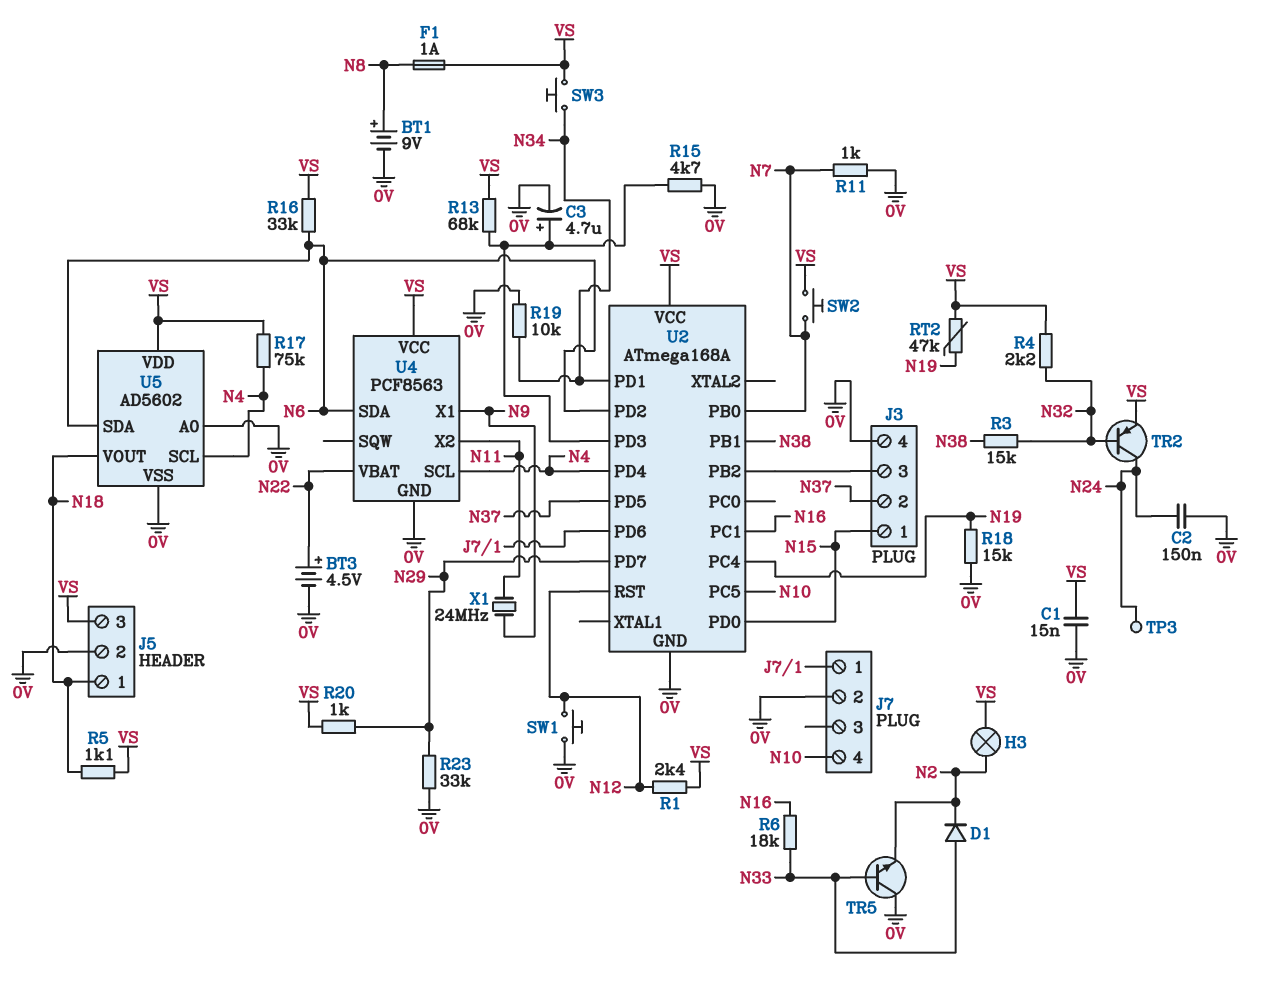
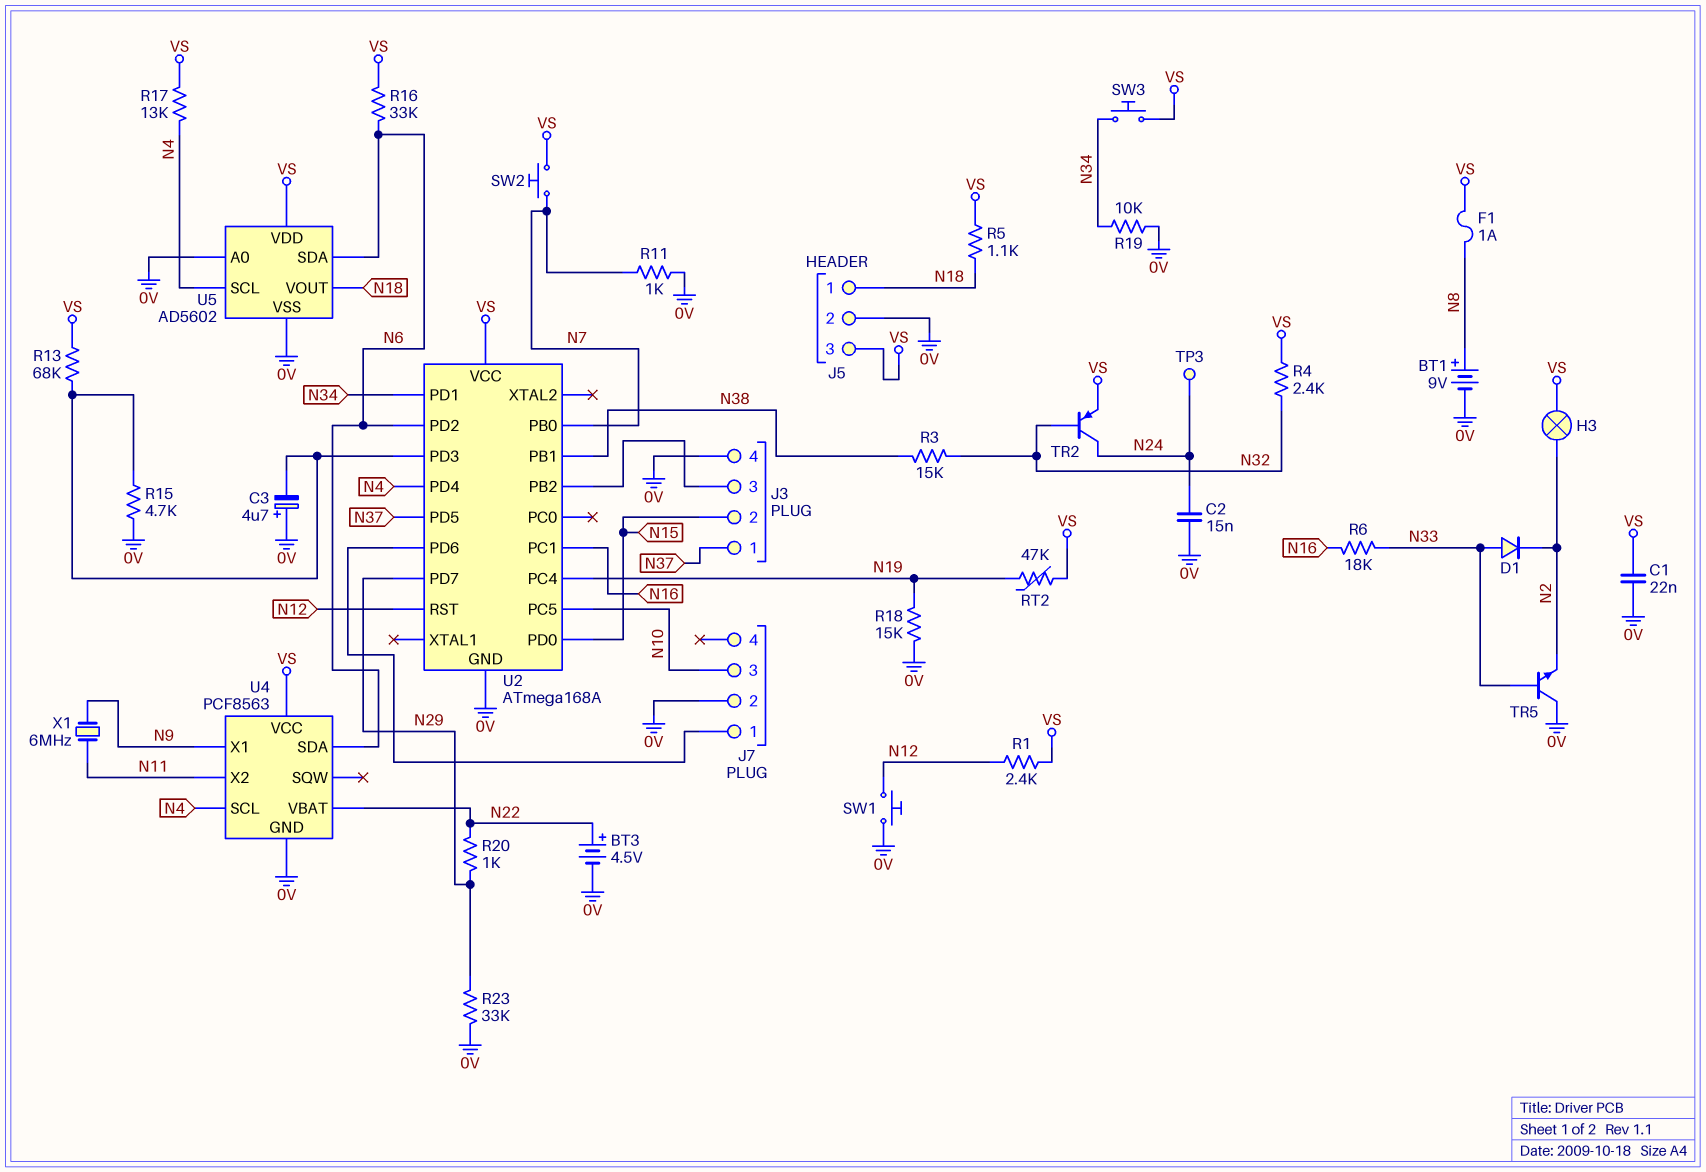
C1: 15nF (0V, VS) -> 22nF (0V, VS)
C2: 150nF (0V, N24) -> 15nF (0V, N24)
C3: 4.7uF (plus U2/PD3, minus 0V) -> 4.7uF (plus 0V, minus U2/PD3)
J3 pin 1: N15 -> N37
J3 pin 2: N37 -> N15
J7 pin 3: none -> N10
J7 pin 4: N10 -> none
R4: 2.2k (N32, VS) -> 2.4k (N32, VS)
R17: 75k (N4, VS) -> 13k (N4, VS)
R20: 1k (N29, VS) -> 1k (N22, N29)
X1: 24MHz (N9, N11) -> 6MHz (N9, N11)

